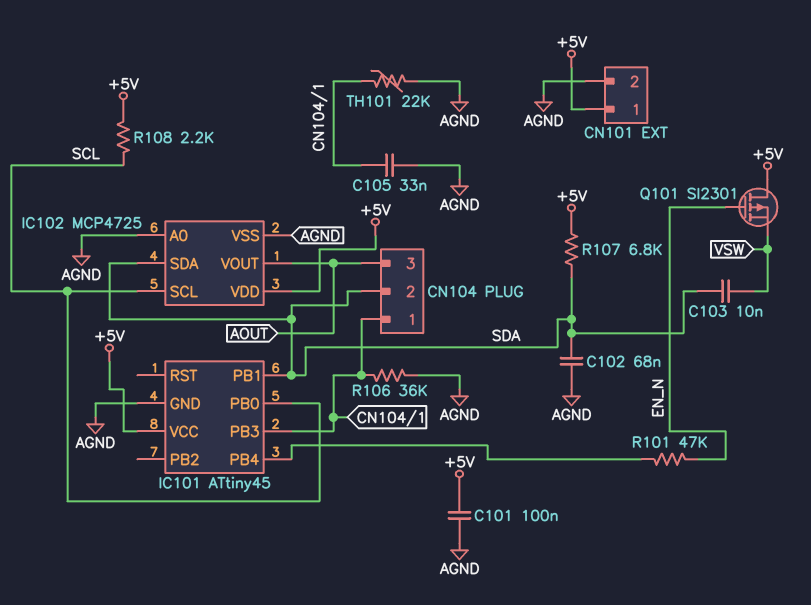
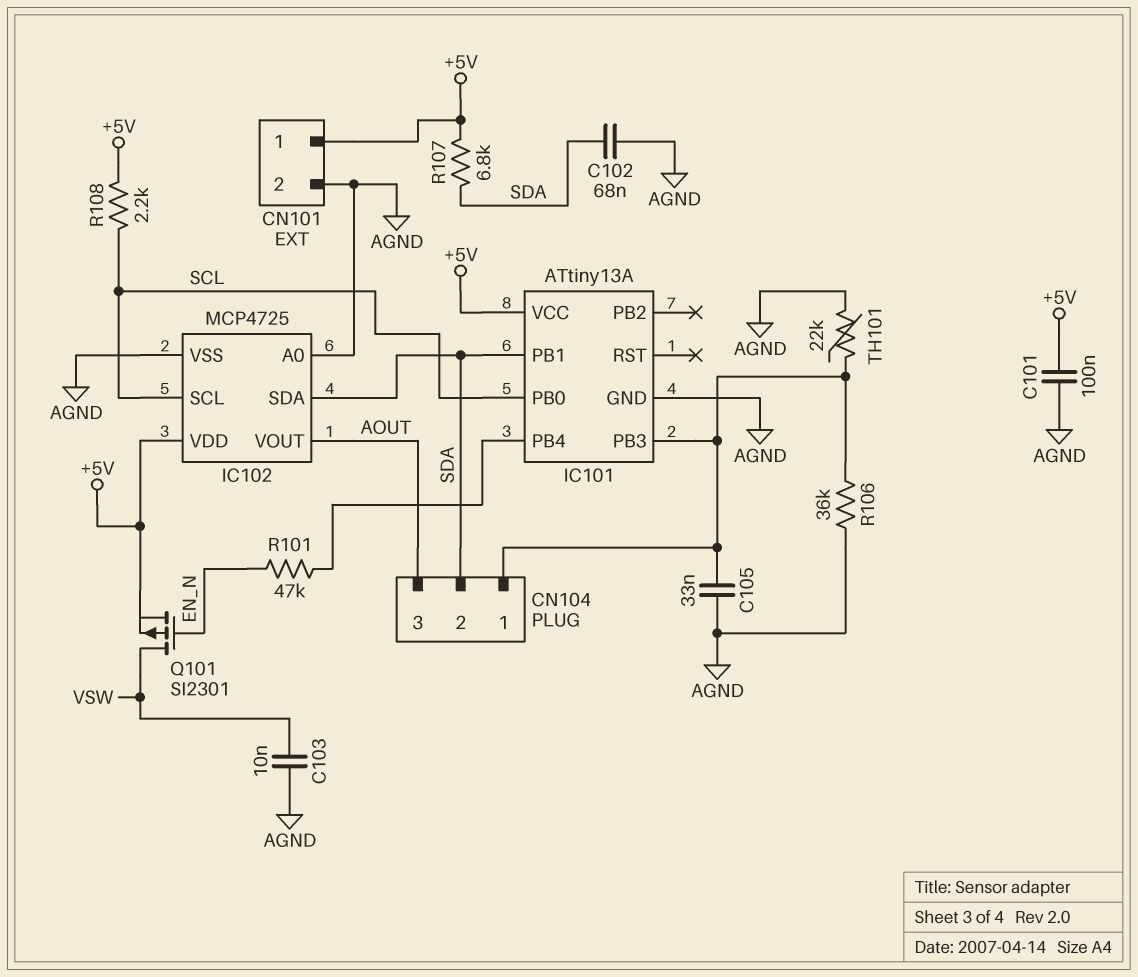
C103: 10nF (SDA, VSW) -> 10nF (AGND, VSW)
IC101: ATtiny45 -> ATtiny13A
Q101: PMOS SI2301 (G EN_N, D +5V, S VSW) -> PMOS SI2301 (G EN_N, D VSW, S +5V)

